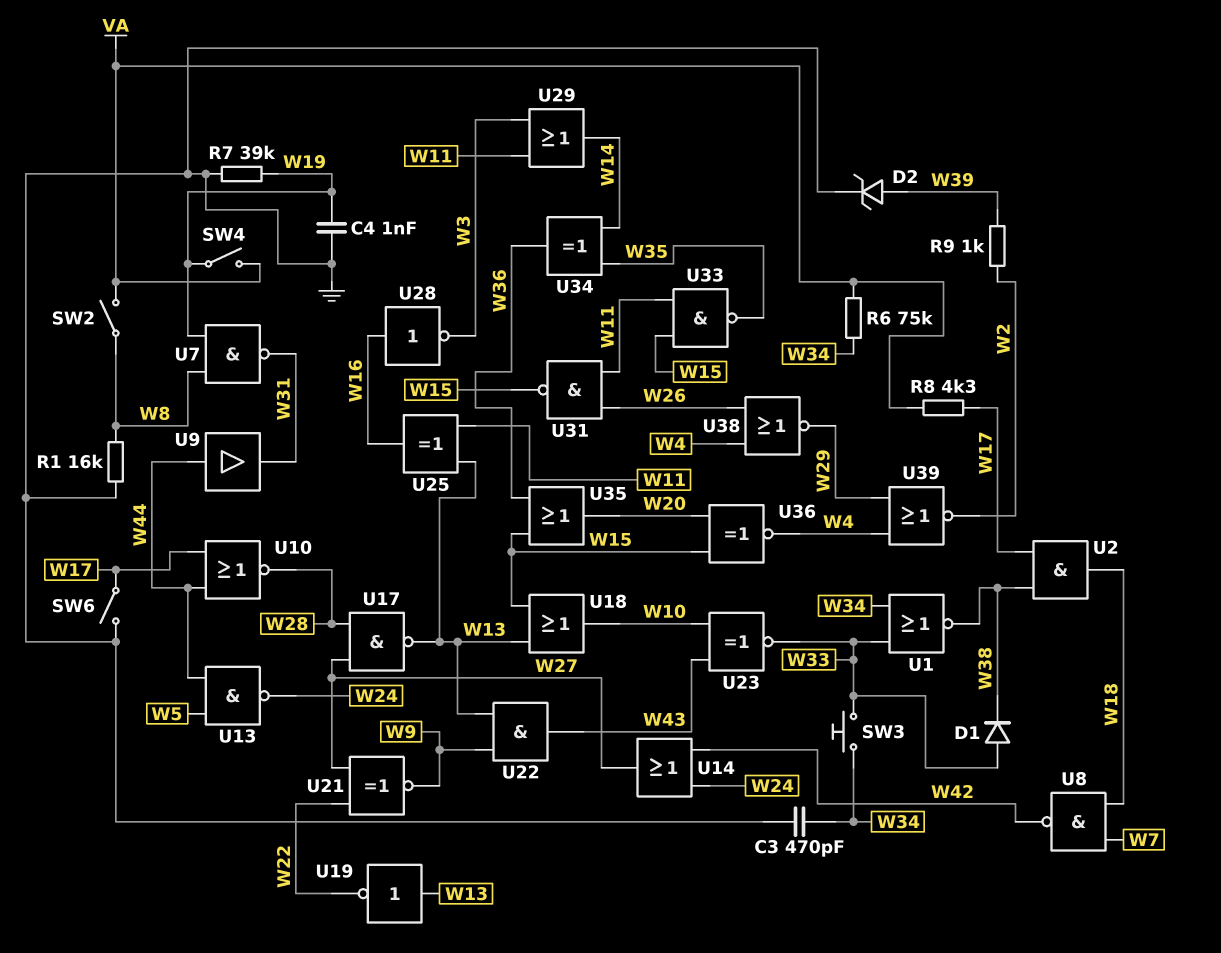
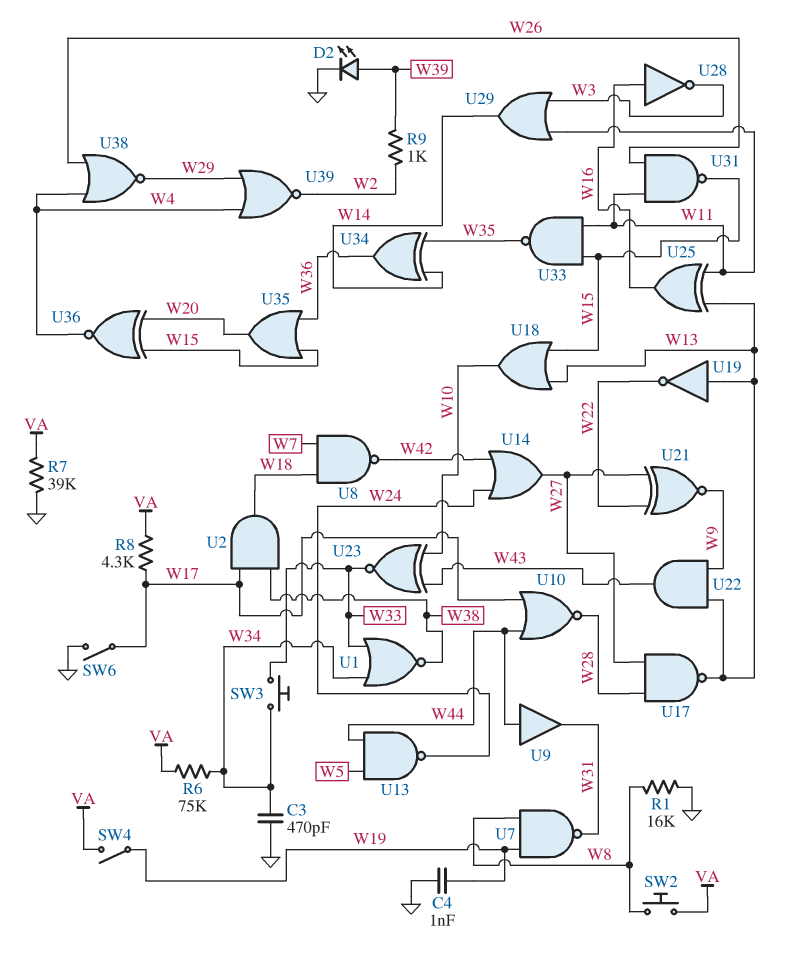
D1: diode (A W33, K W38) -> none
D2: zener (A W39, K GND) -> LED (A W39, K GND)
R7: 39k (GND, W19) -> 39k (GND, VA)
SW2: switch (VA, W8) -> button (VA, W8)

